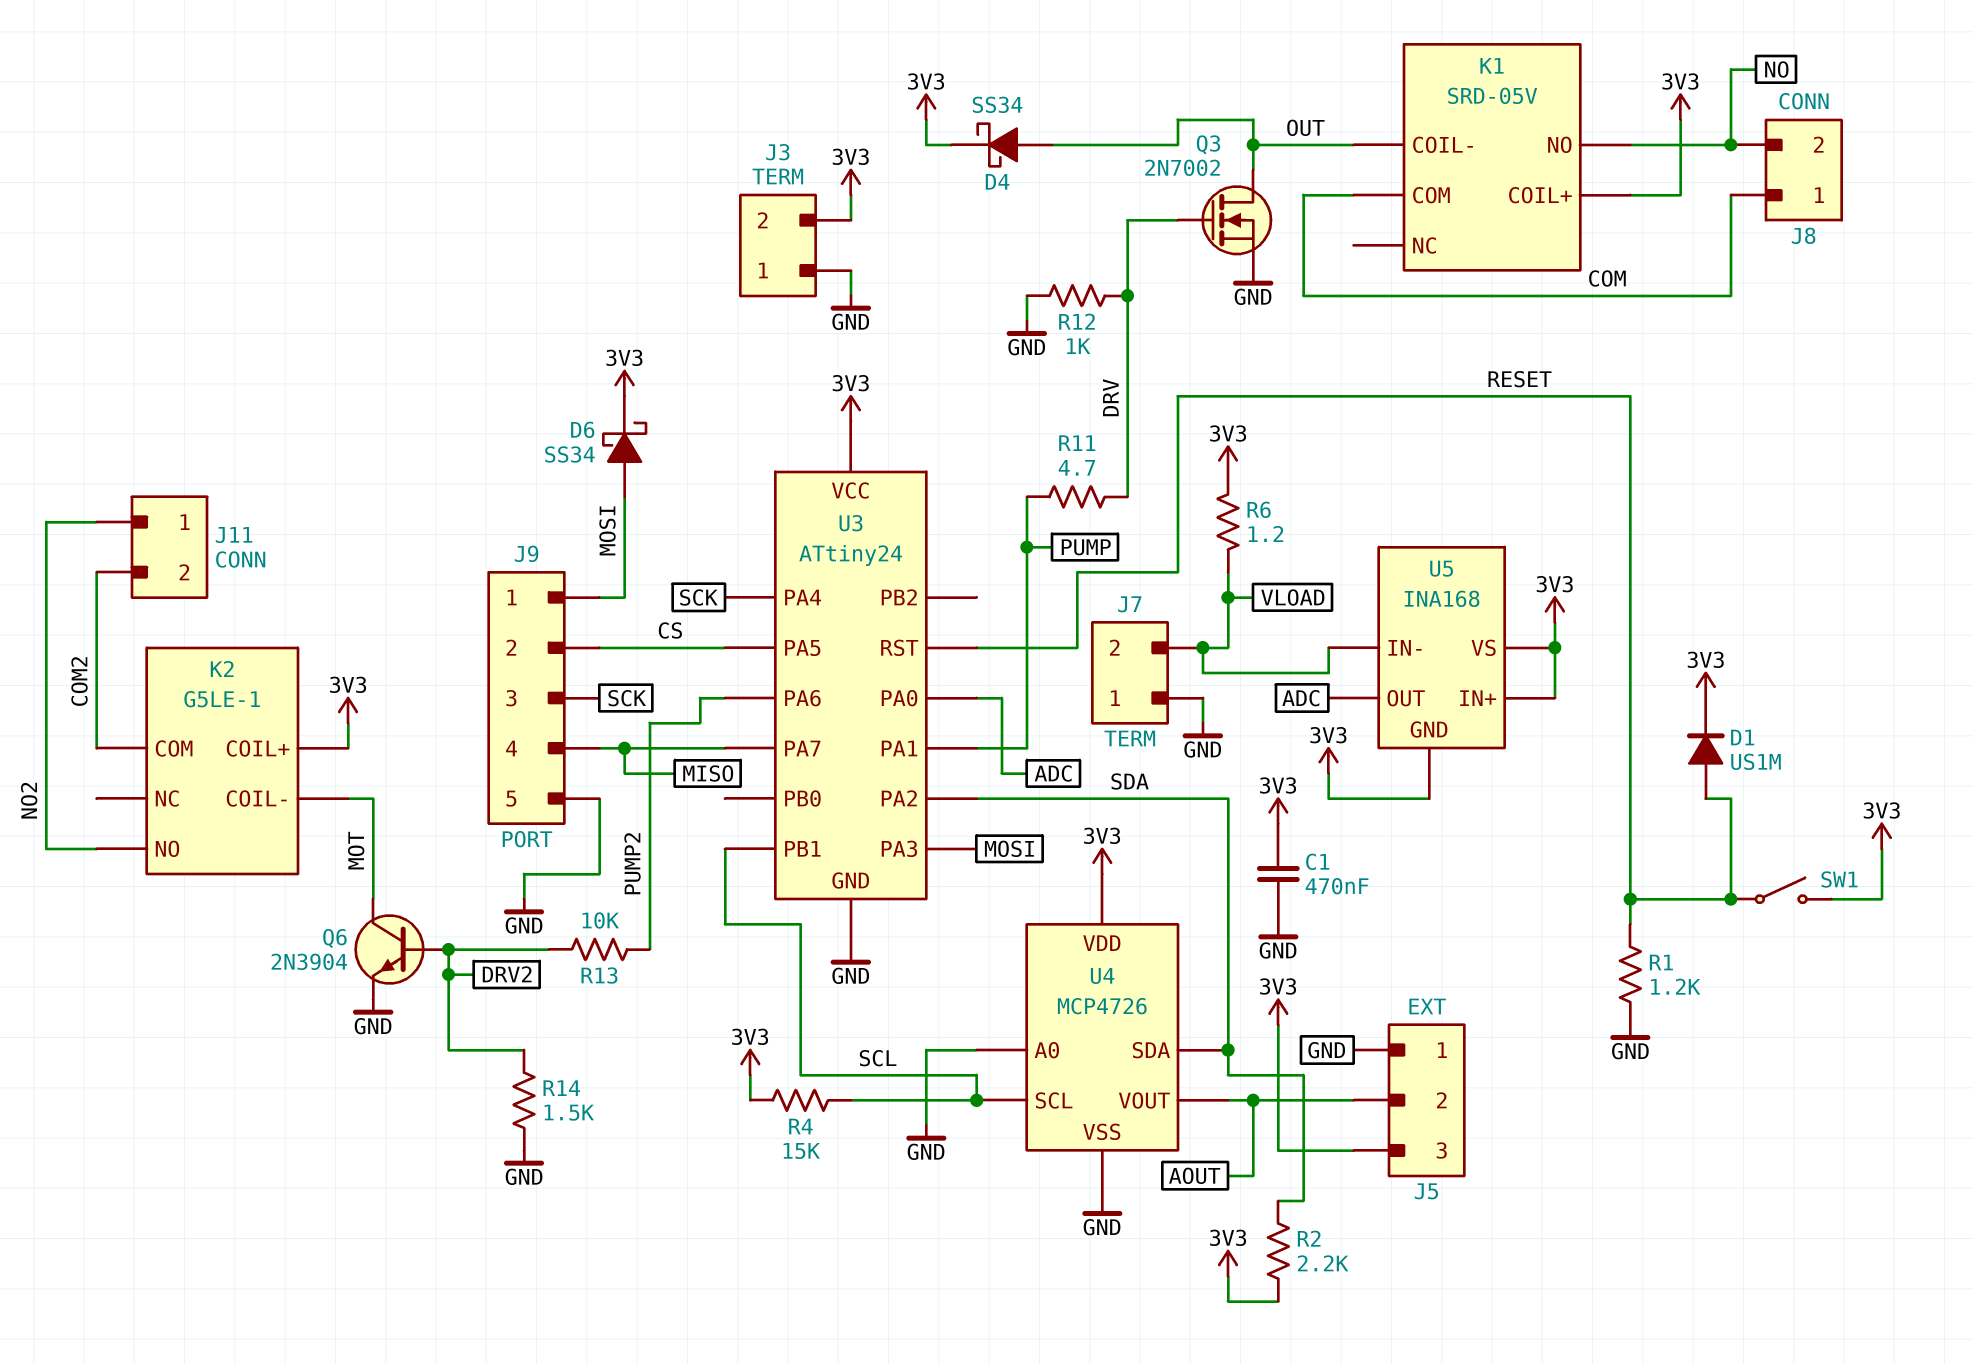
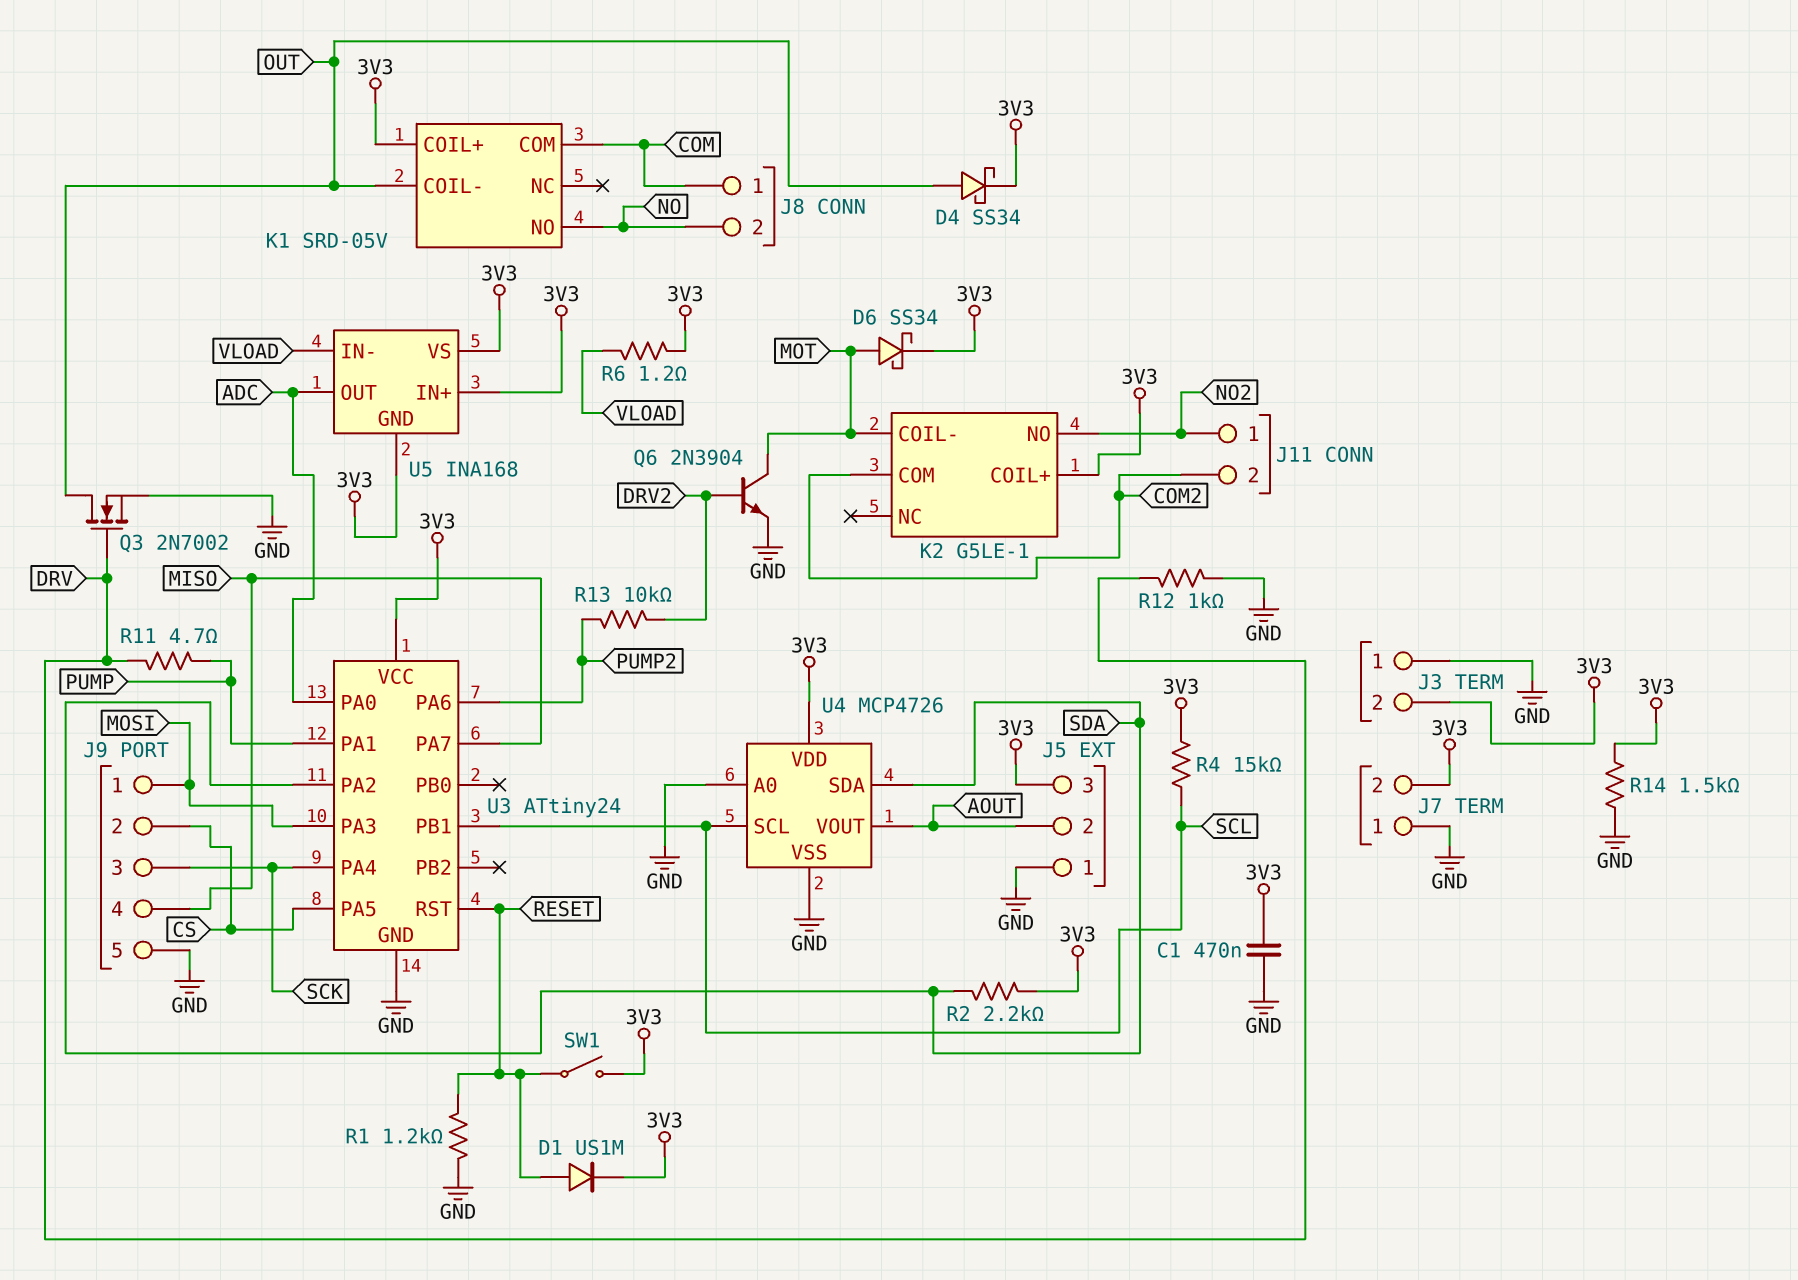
D6: schottky SS34 (A MOSI, K 3V3) -> schottky SS34 (A MOT, K 3V3)
J7 pin 2: VLOAD -> 3V3
R14: 1.5k (DRV2, GND) -> 1.5k (3V3, GND)

